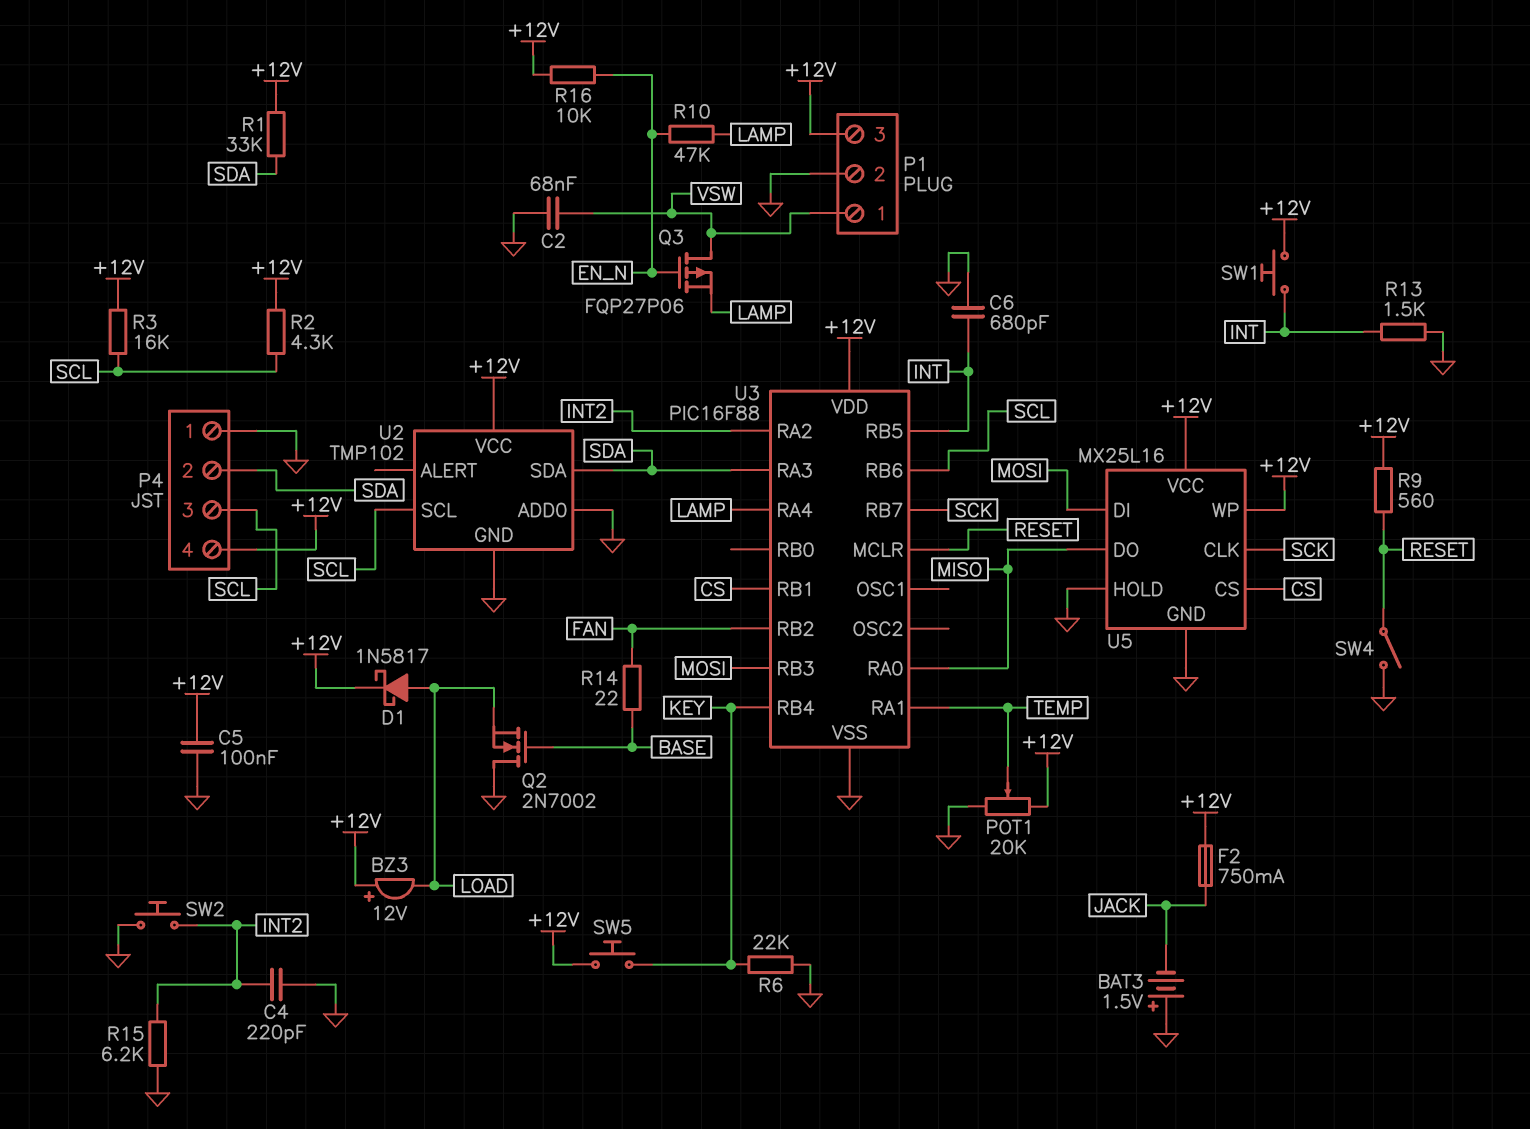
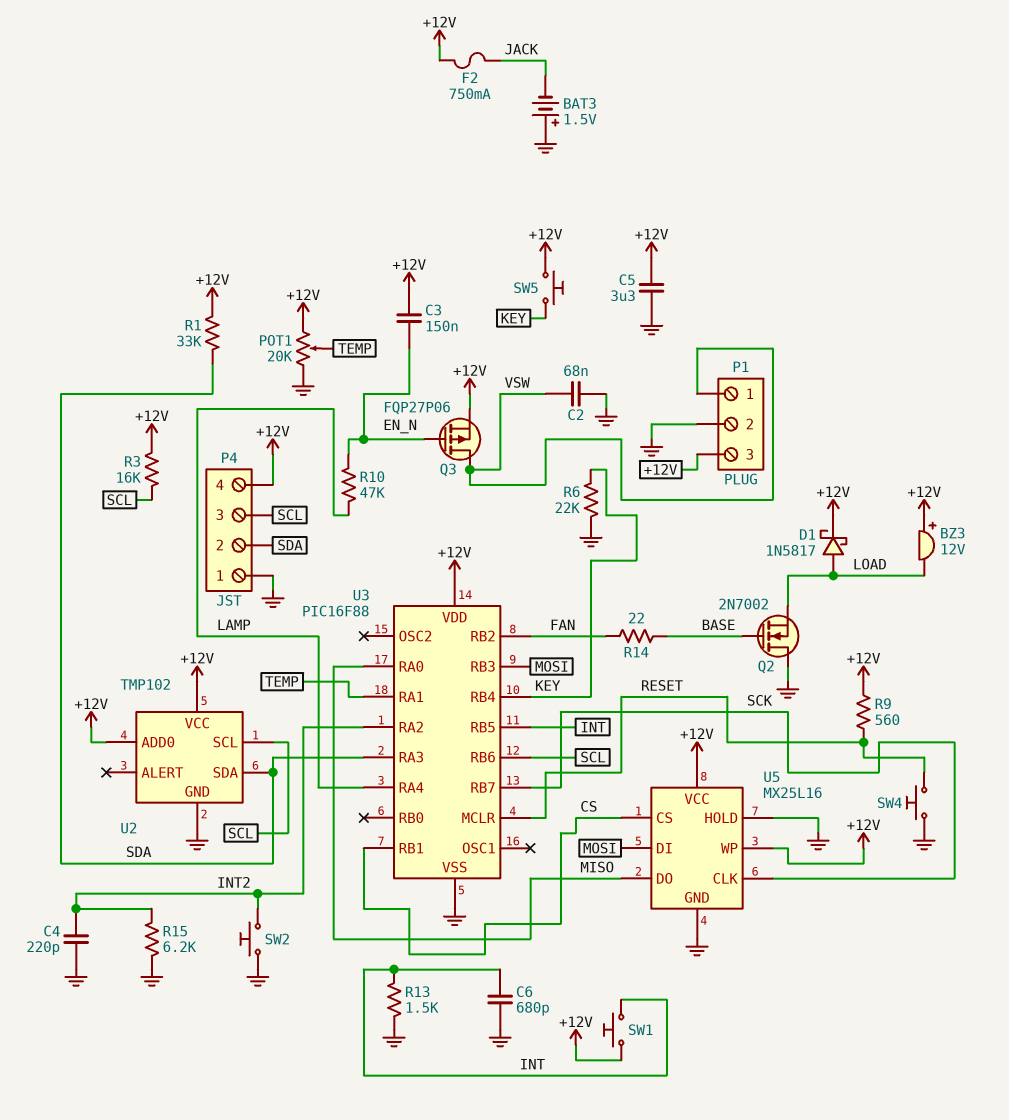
C3: none -> 150nF (+12V, EN_N)
C5: 100nF (+12V, GND) -> 3.3uF (+12V, GND)
Q3: PMOS FQP27P06 (G EN_N, D VSW, S LAMP) -> PMOS FQP27P06 (G EN_N, D VSW, S +12V)
R2: 4.3k (+12V, SCL) -> none
R16: 10k (+12V, EN_N) -> none
SW4: switch (GND, RESET) -> button (GND, RESET)
U2 pin ADD0: GND -> +12V

